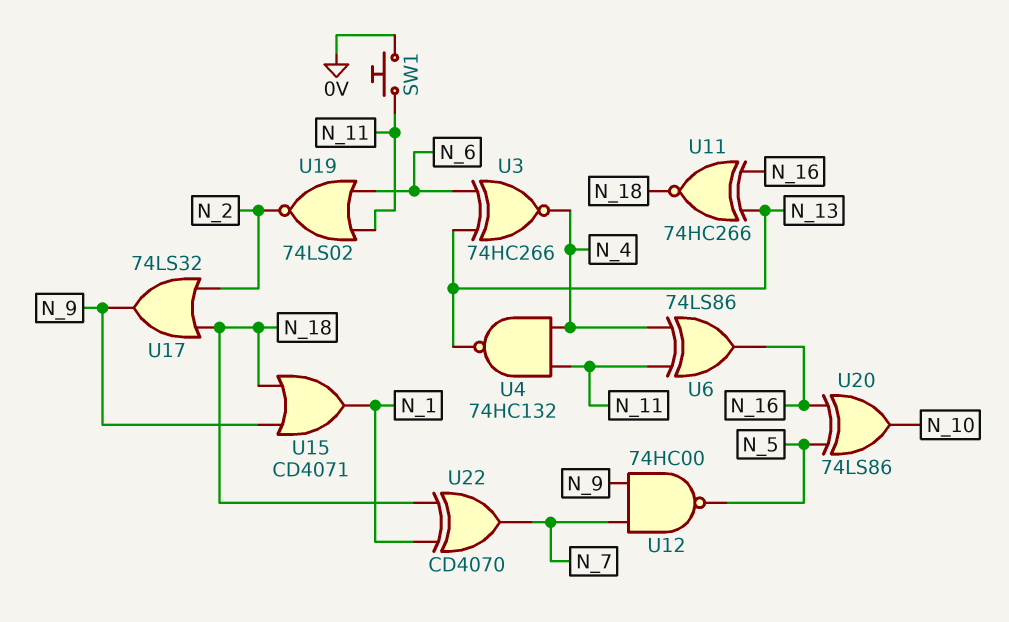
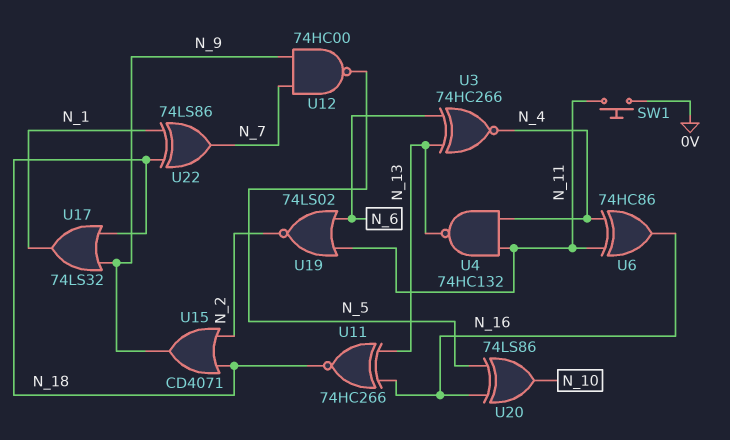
U6: XOR 74LS86 (in N_4, in N_11, out N_16) -> XOR 74HC86 (in N_4, in N_11, out N_16)
U15: OR CD4071 (in N_9, in N_18, out N_1) -> OR CD4071 (in N_2, in N_18, out N_9)
U17: OR 74LS32 (in N_2, in N_18, out N_9) -> OR 74LS32 (in N_9, in N_18, out N_1)
U22: XOR CD4070 (in N_1, in N_18, out N_7) -> XOR 74LS86 (in N_1, in N_18, out N_7)

